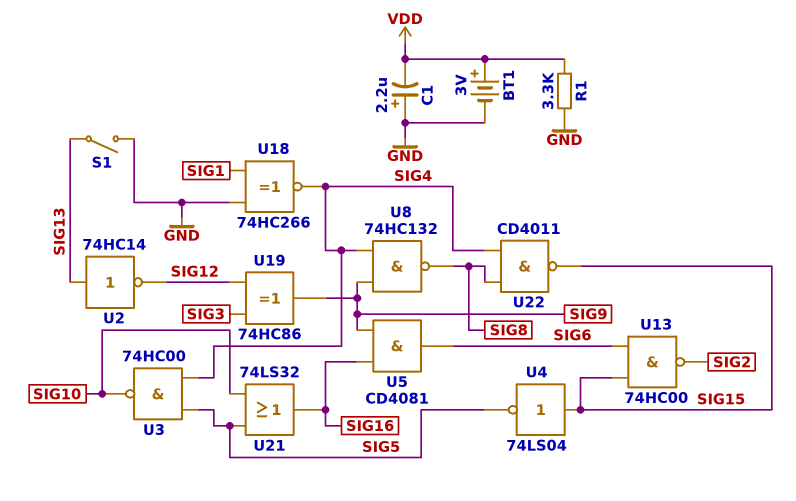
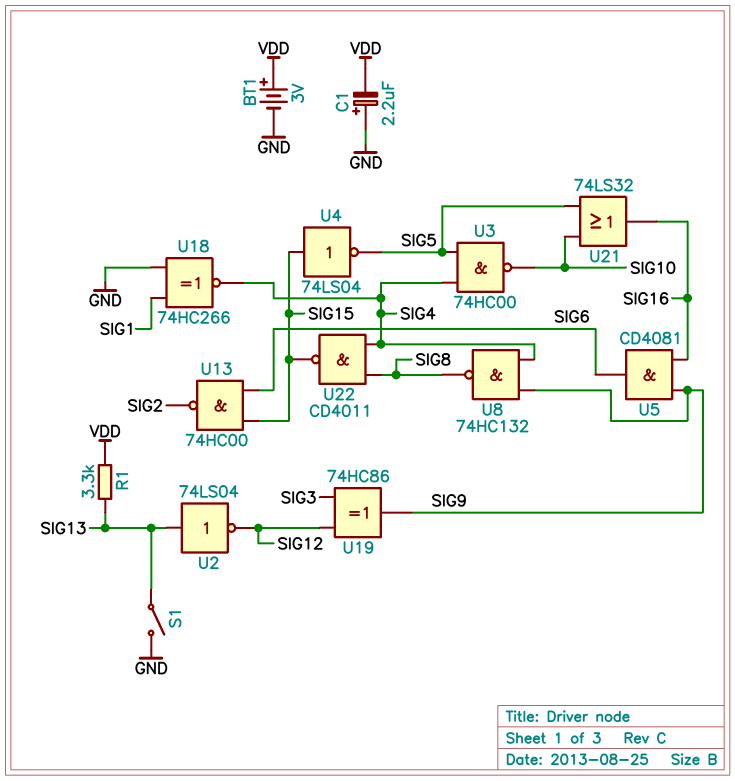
R1: 3.3k (GND, VDD) -> 3.3k (SIG13, VDD)
U2: NOT 74HC14 (in SIG13, out SIG12) -> NOT 74LS04 (in SIG13, out SIG12)

